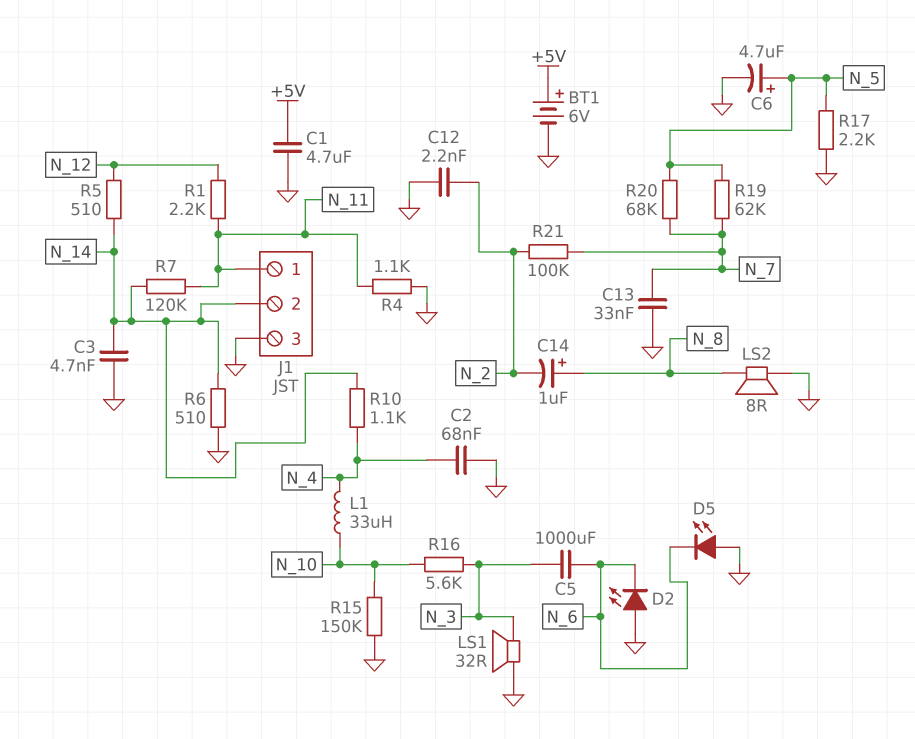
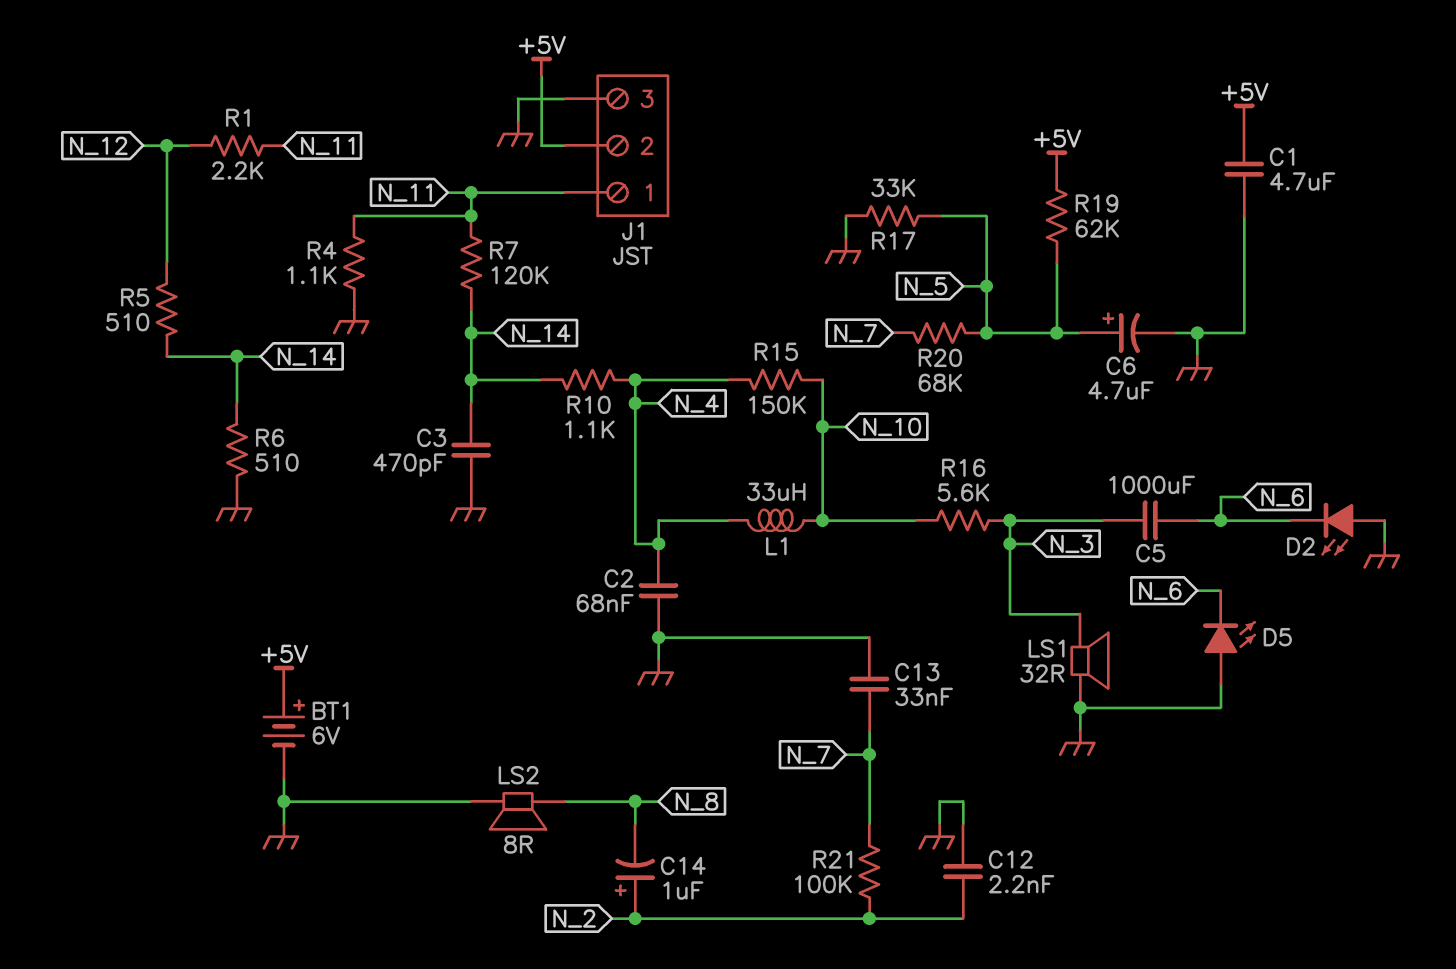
C3: 4.7nF (GND, N_14) -> 470pF (GND, N_14)
C14: 1uF (plus N_8, minus N_2) -> 1uF (plus N_2, minus N_8)
J1 pin 2: N_14 -> +5V
R15: 150k (GND, N_10) -> 150k (N_4, N_10)
R17: 2.2k (GND, N_5) -> 33k (GND, N_5)
R19: 62k (N_5, N_7) -> 62k (+5V, N_5)

